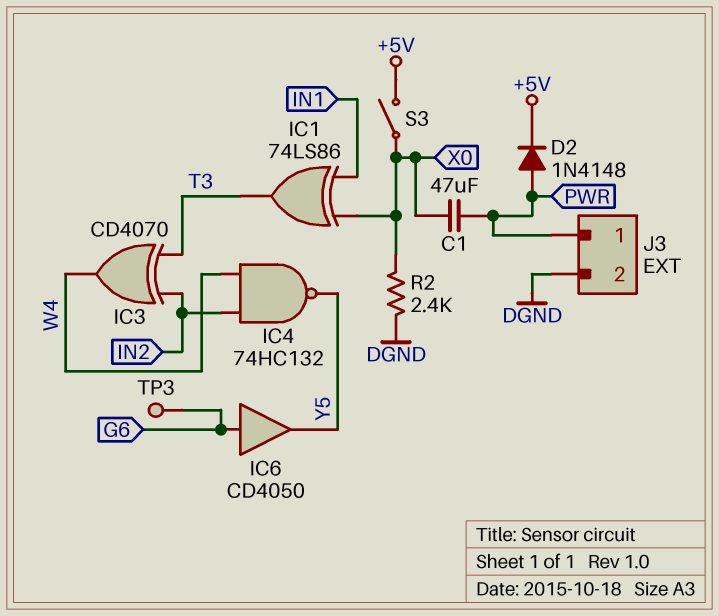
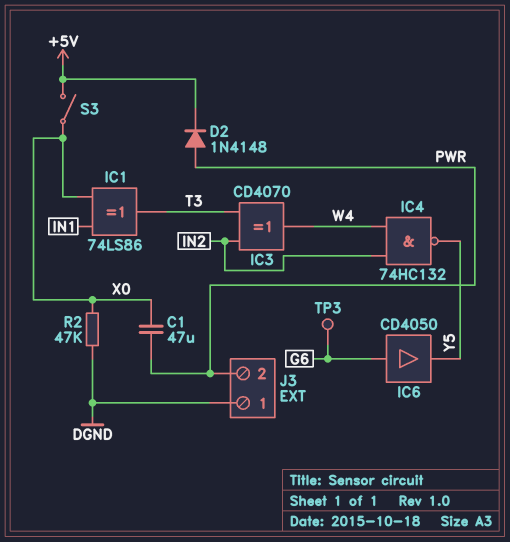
J3 pin 1: PWR -> DGND
J3 pin 2: DGND -> PWR
R2: 2.4k (DGND, X0) -> 47k (DGND, X0)

